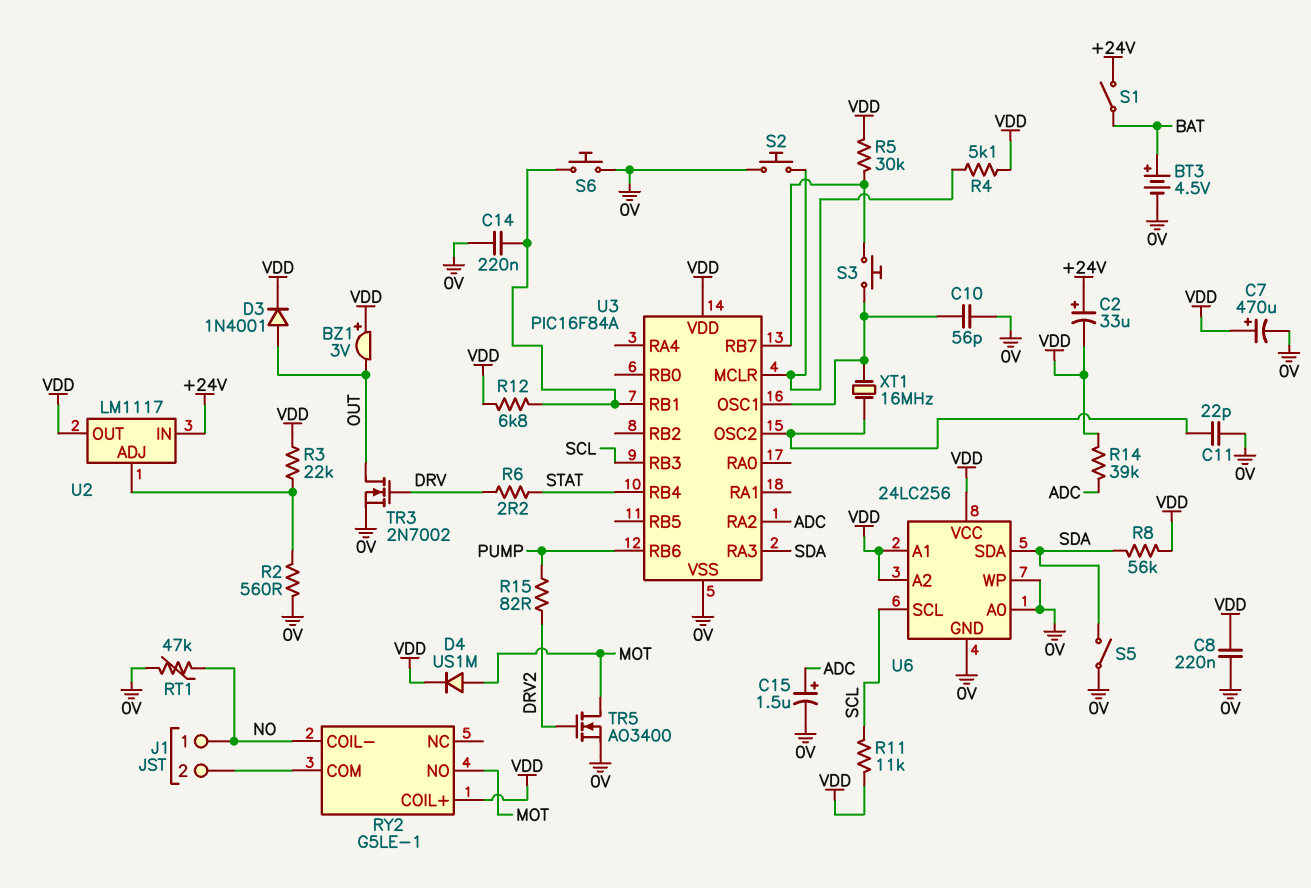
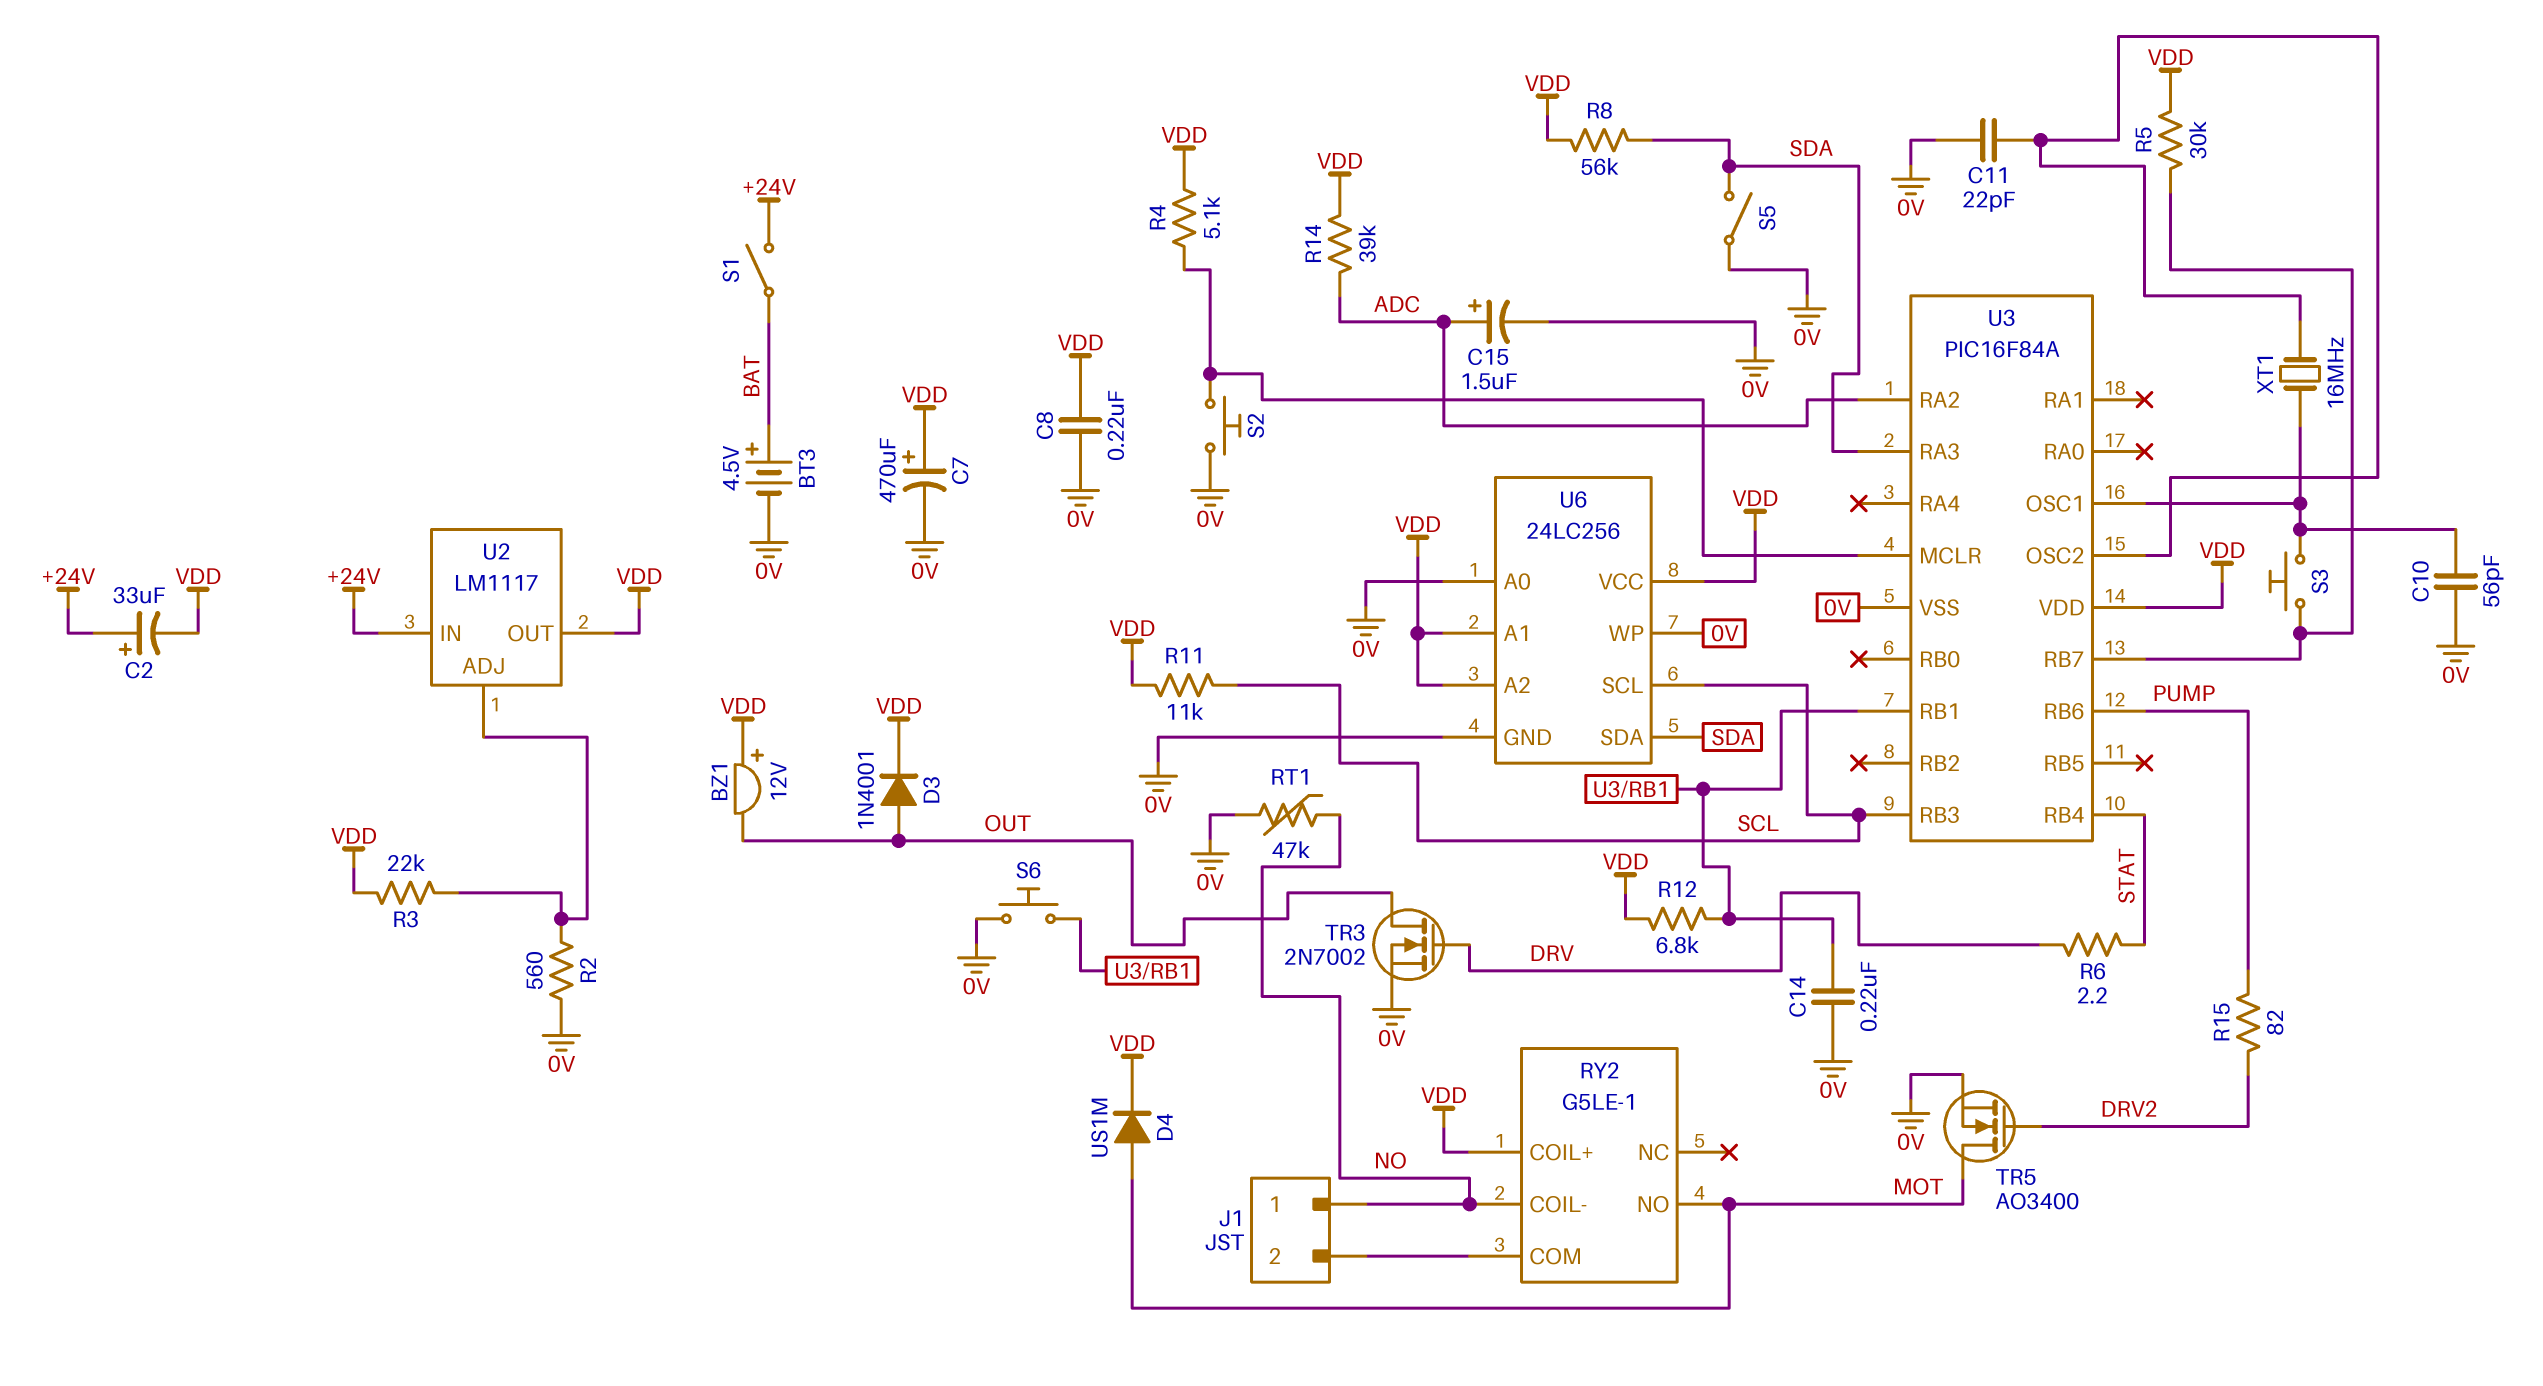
BZ1: buzzer 3V (plus VDD, minus OUT) -> buzzer 12V (plus VDD, minus OUT)

